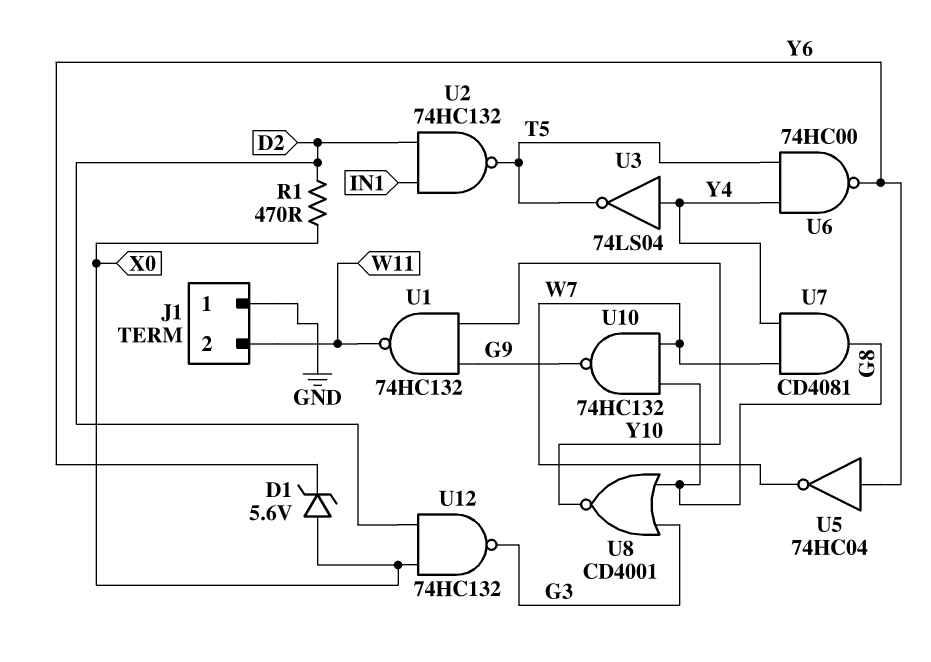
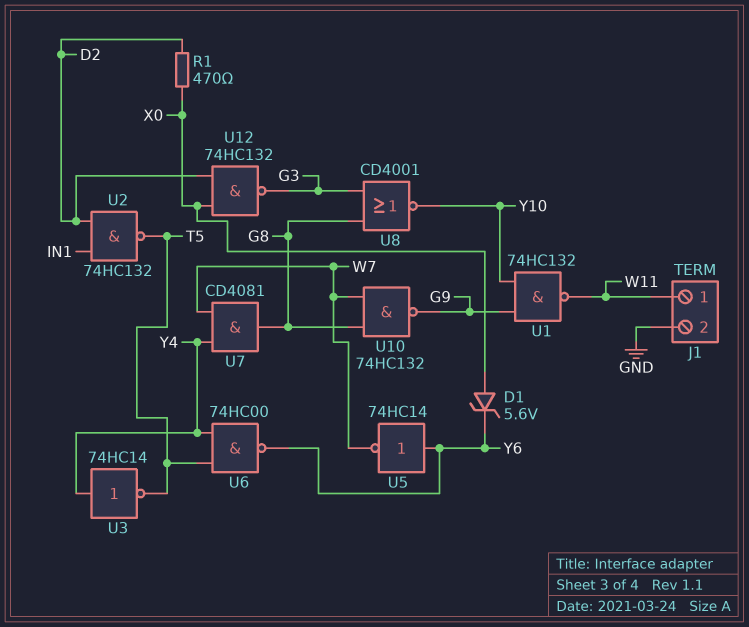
J1 pin 1: GND -> W11
J1 pin 2: W11 -> GND
U3: NOT 74LS04 (in Y4, out T5) -> NOT 74HC14 (in Y4, out T5)
U5: NOT 74HC04 (in Y6, out W7) -> NOT 74HC14 (in Y6, out W7)

